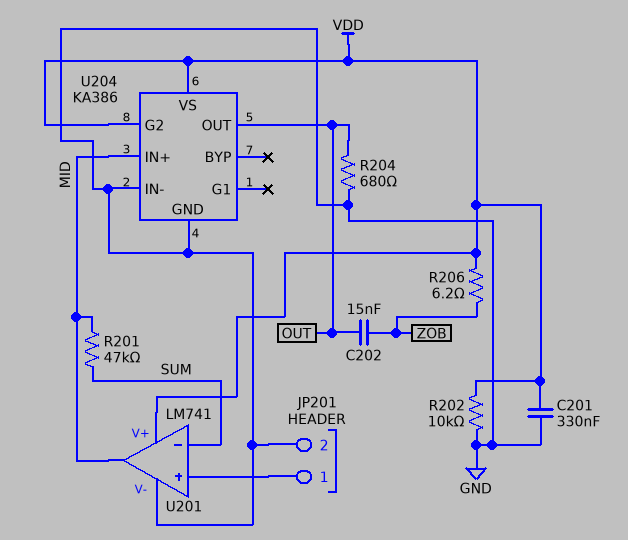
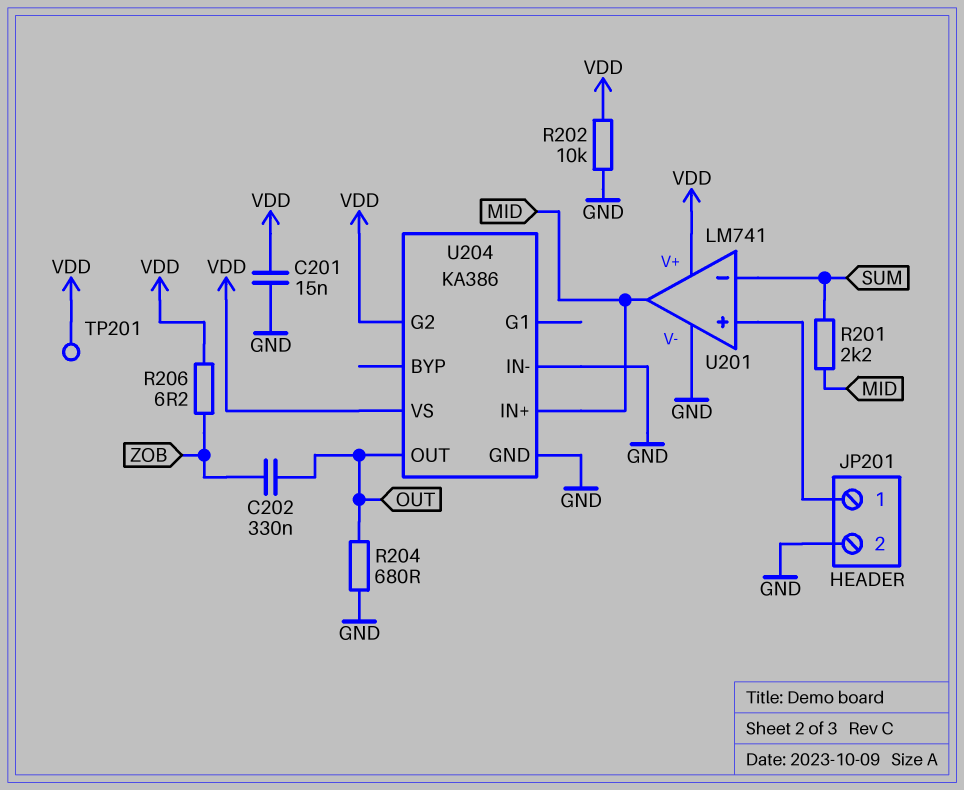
C201: 330nF (GND, VDD) -> 15nF (GND, VDD)
C202: 15nF (OUT, ZOB) -> 330nF (OUT, ZOB)
R201: 47k (MID, SUM) -> 2.2k (MID, SUM)
TP201: none -> test point (VDD)

